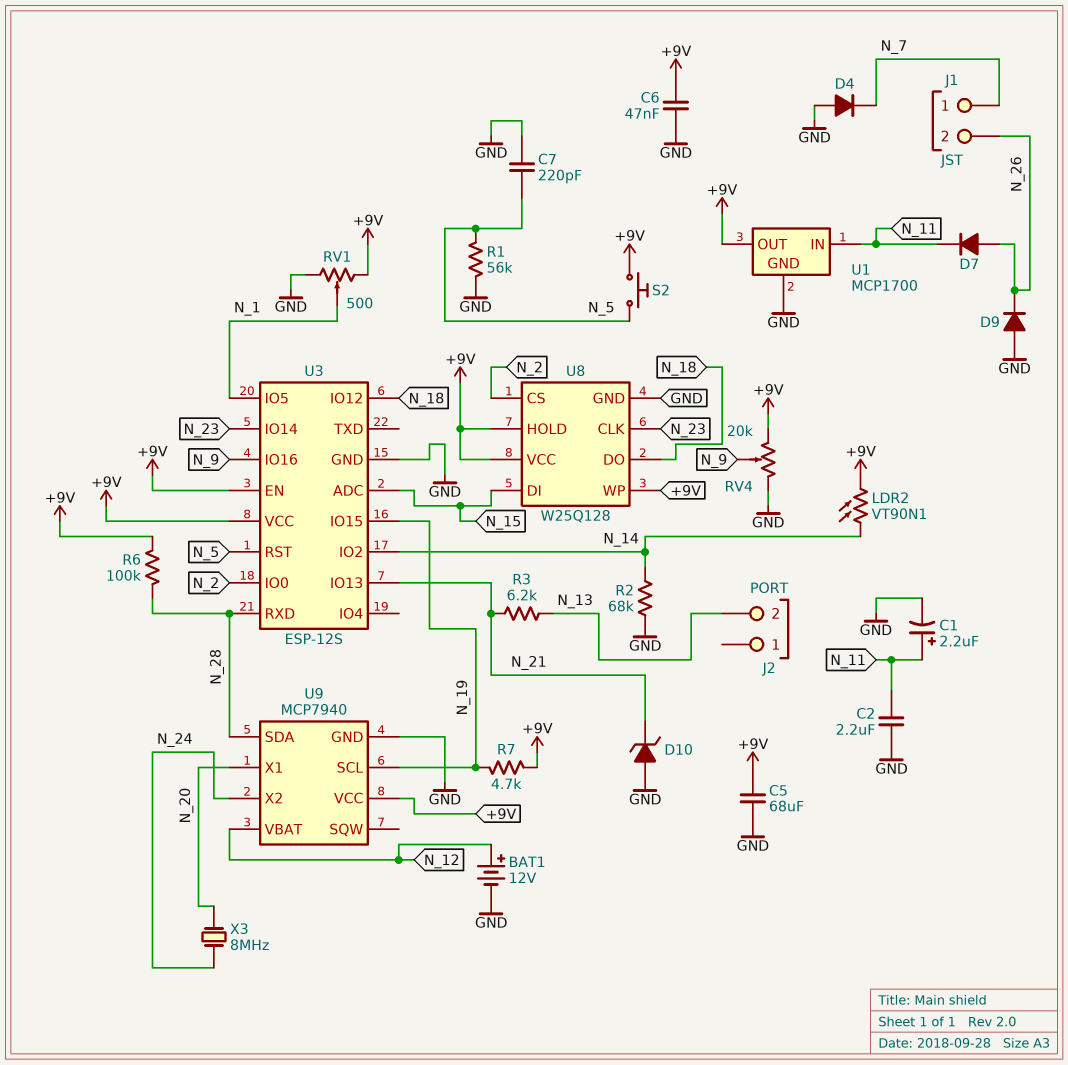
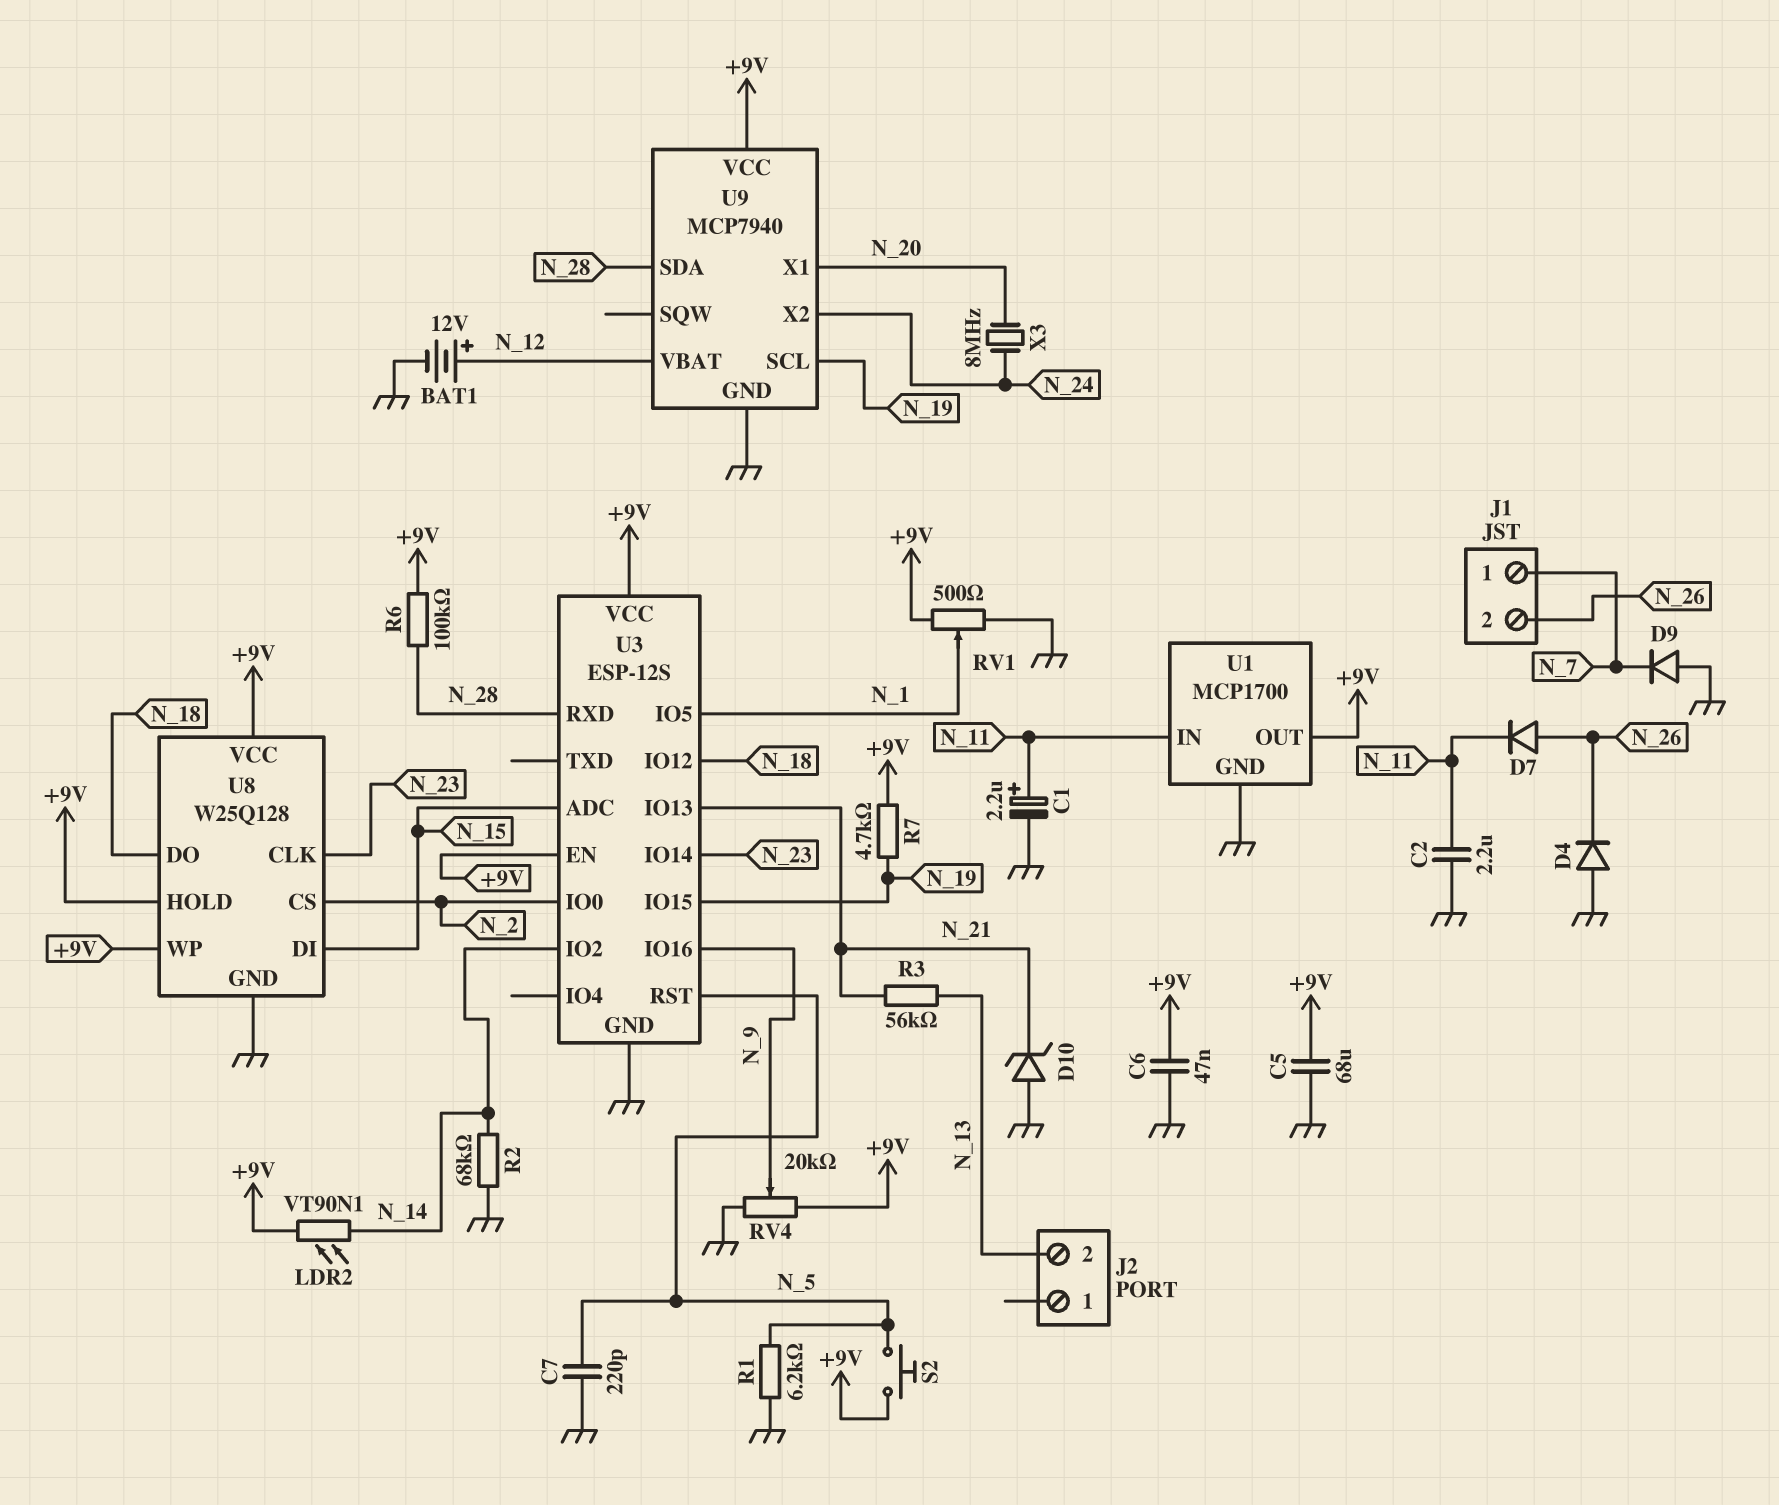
D4: diode (A GND, K N_7) -> diode (A GND, K N_26)
D9: diode (A GND, K N_26) -> diode (A GND, K N_7)
R1: 56k (GND, N_5) -> 6.2k (GND, N_5)
R3: 6.2k (N_13, N_21) -> 56k (N_13, N_21)

